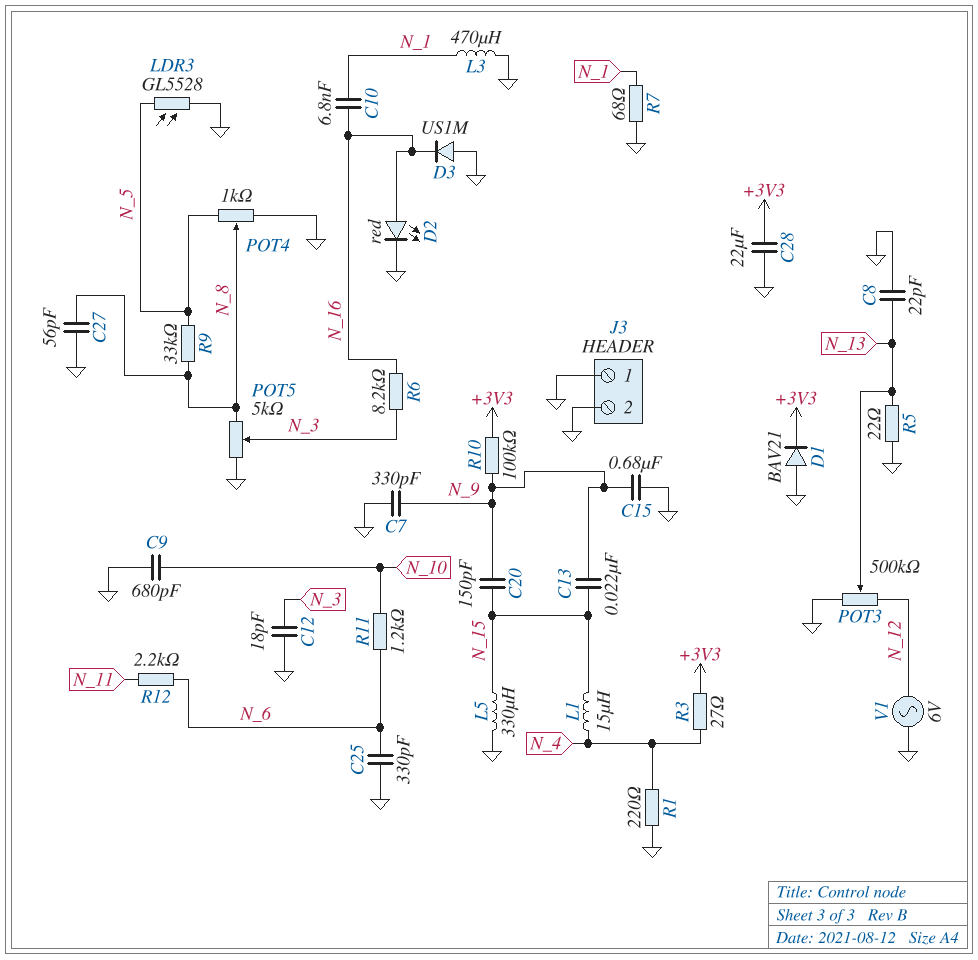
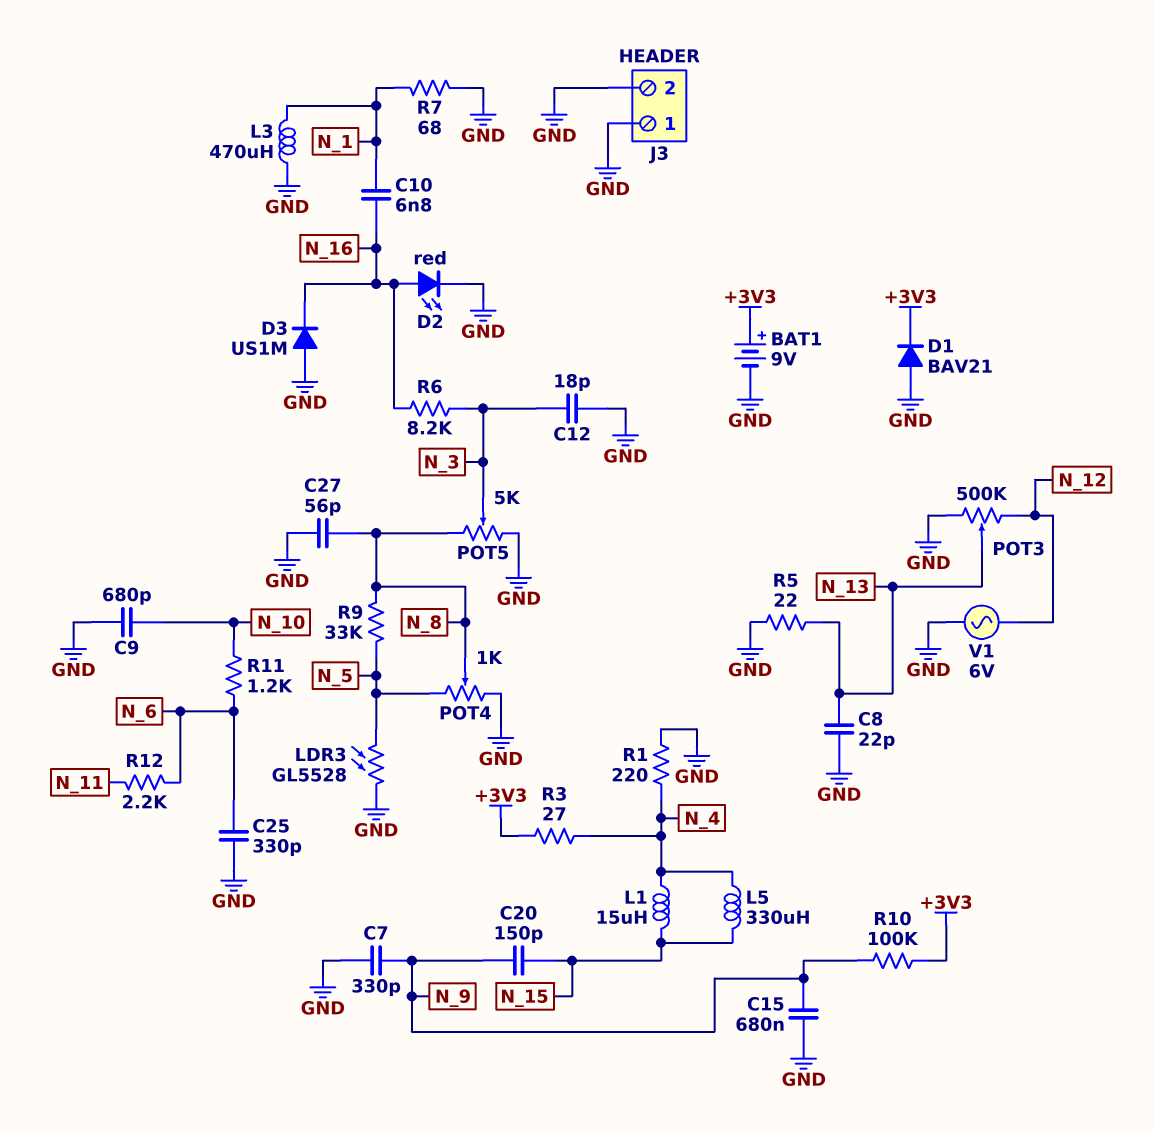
BAT1: none -> 9V (plus +3V3, minus GND)
C13: 22nF (N_9, N_15) -> none
C28: 22uF (+3V3, GND) -> none
L5: 330uH (GND, N_15) -> 330uH (N_4, N_15)

